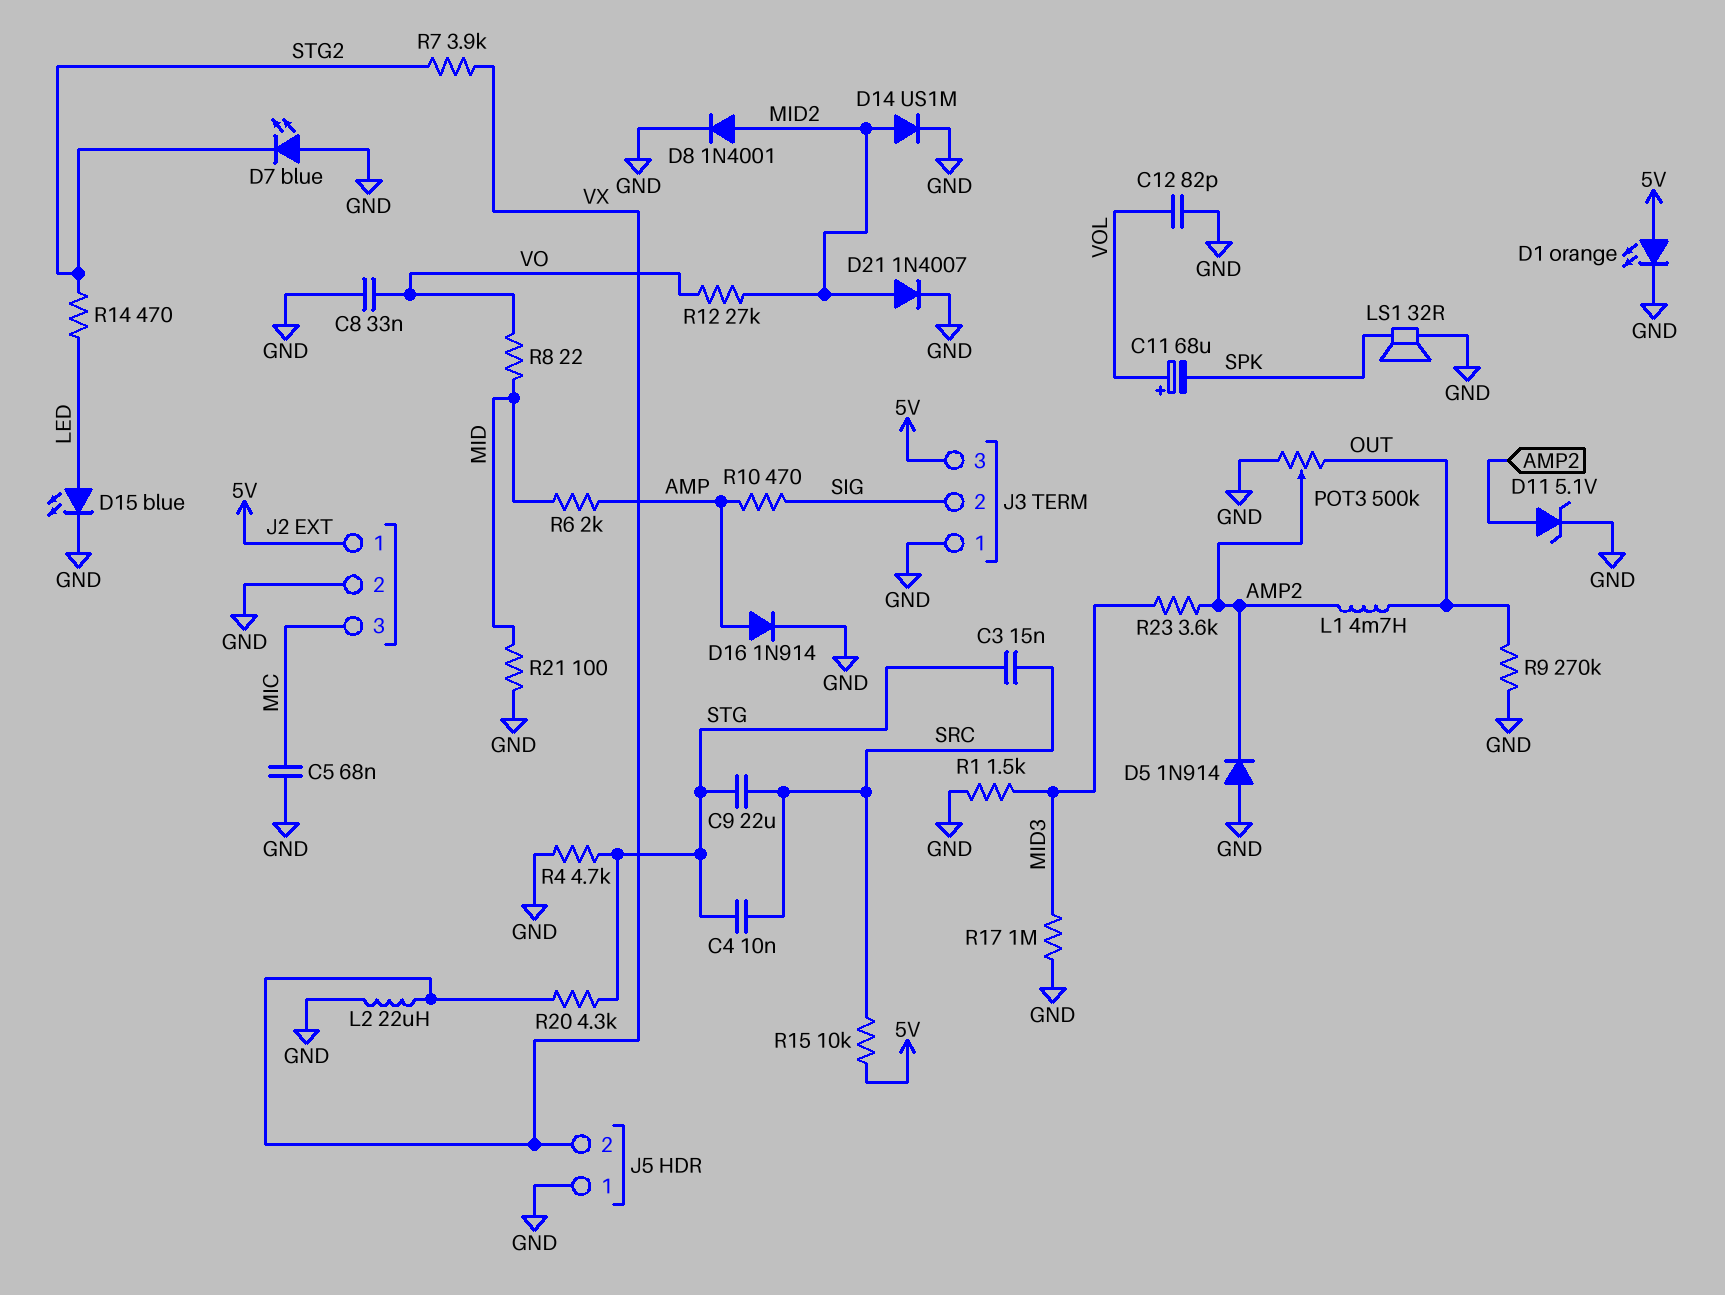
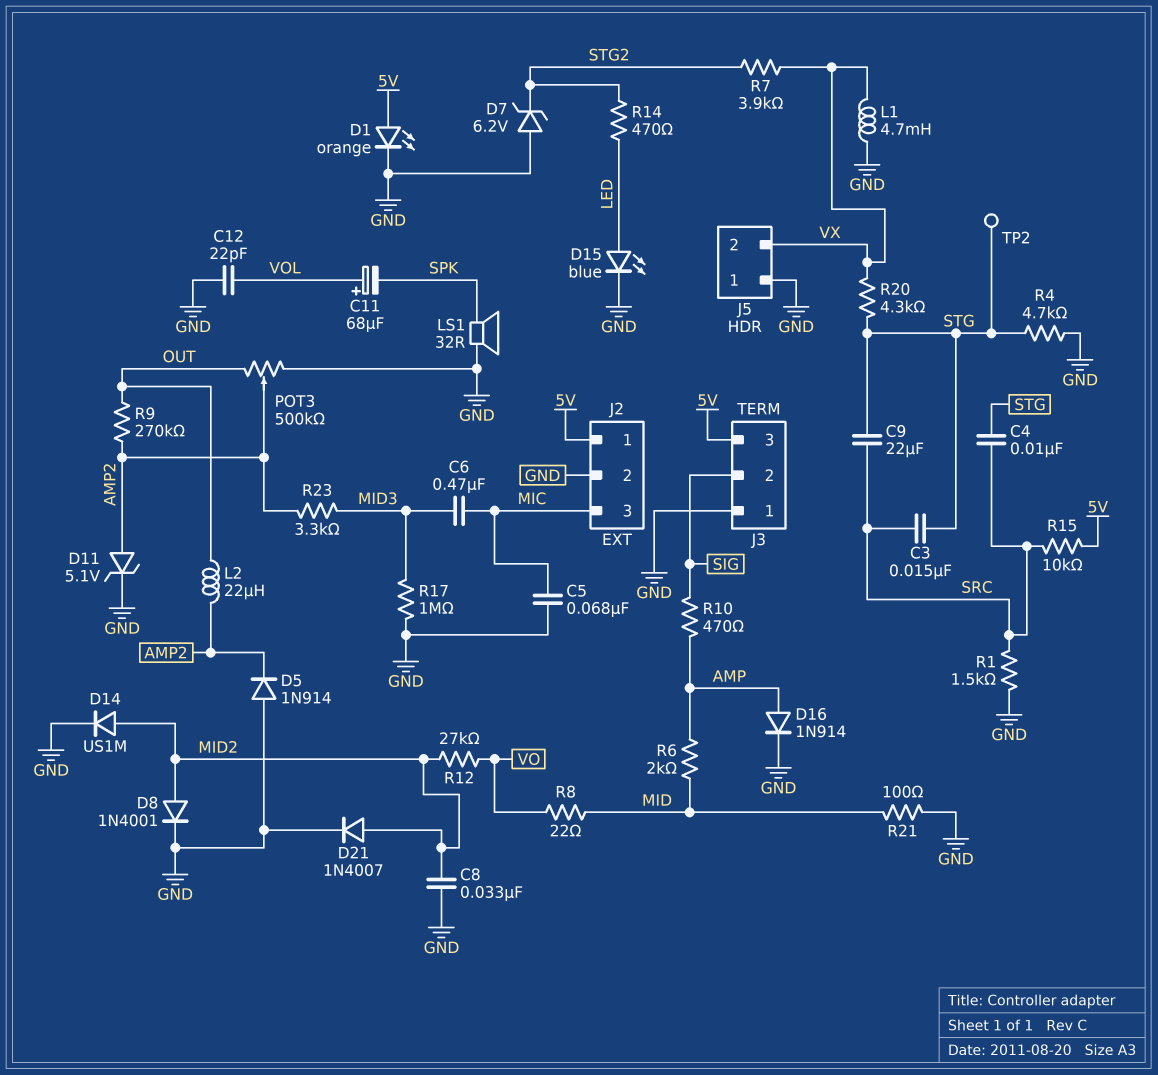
C6: none -> 470nF (MIC, MID3)
C8: 33nF (GND, VO) -> 33nF (GND, MID2)
C12: 82pF (GND, VOL) -> 22pF (GND, VOL)
D7: LED blue (A GND, K STG2) -> zener 6.2V (A GND, K STG2)
L1: 4.7mH (AMP2, OUT) -> 4.7mH (GND, VX)
L2: 22uH (GND, VX) -> 22uH (AMP2, OUT)
R1: 1.5k (GND, MID3) -> 1.5k (GND, SRC)
R9: 270k (GND, OUT) -> 270k (AMP2, OUT)
R23: 3.6k (AMP2, MID3) -> 3.3k (AMP2, MID3)
TP2: none -> test point (STG)

